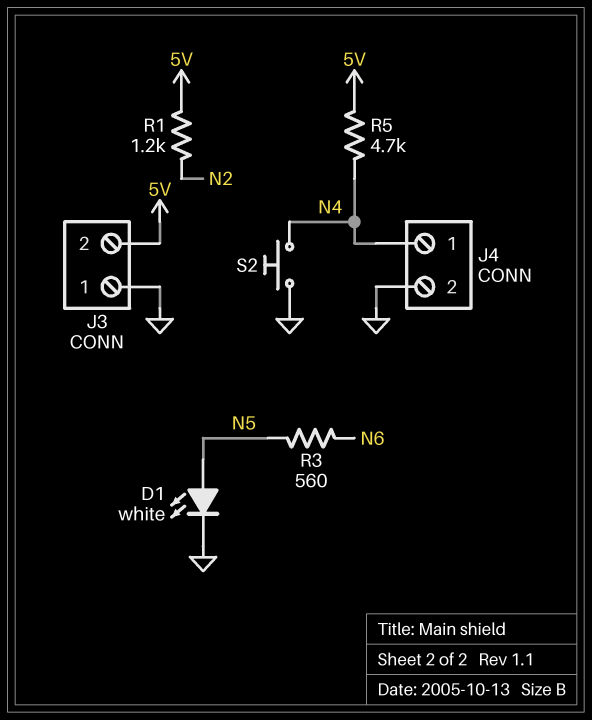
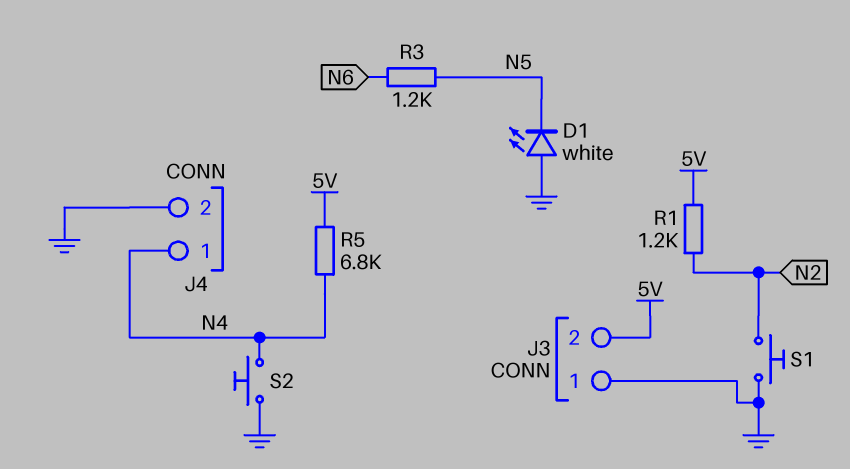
D1: LED white (A N5, K GND) -> LED white (A GND, K N5)
R3: 560 (N5, N6) -> 1.2k (N5, N6)
R5: 4.7k (5V, N4) -> 6.8k (5V, N4)
S1: none -> button (GND, N2)

